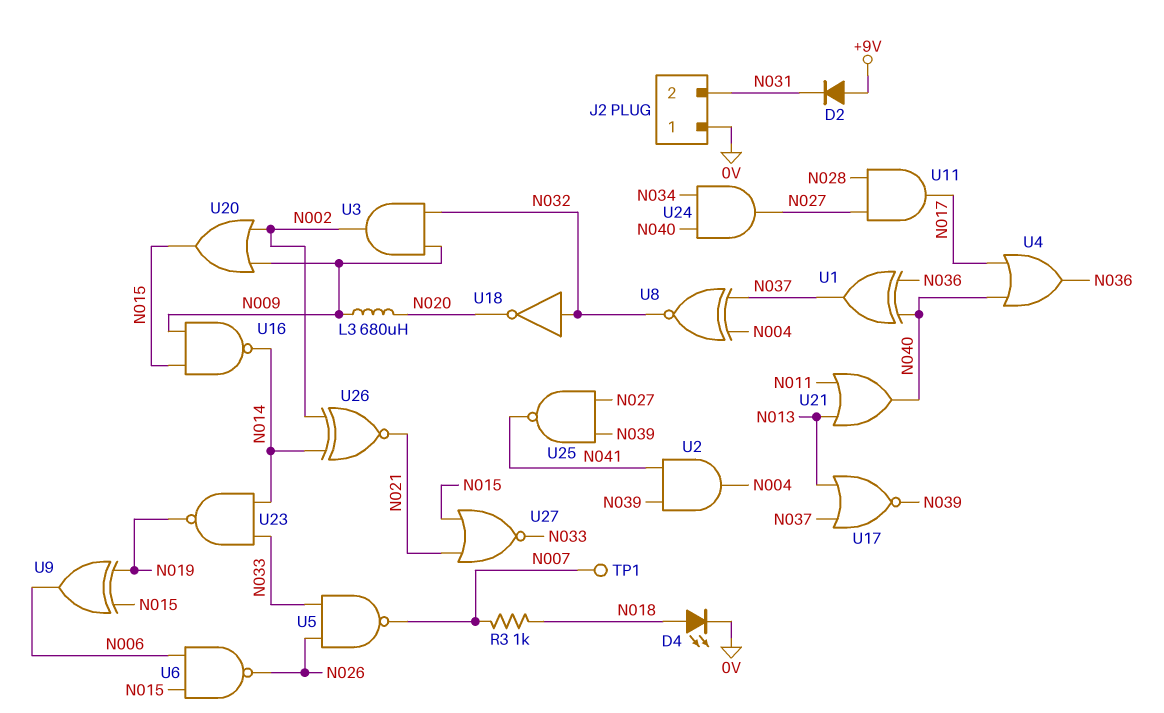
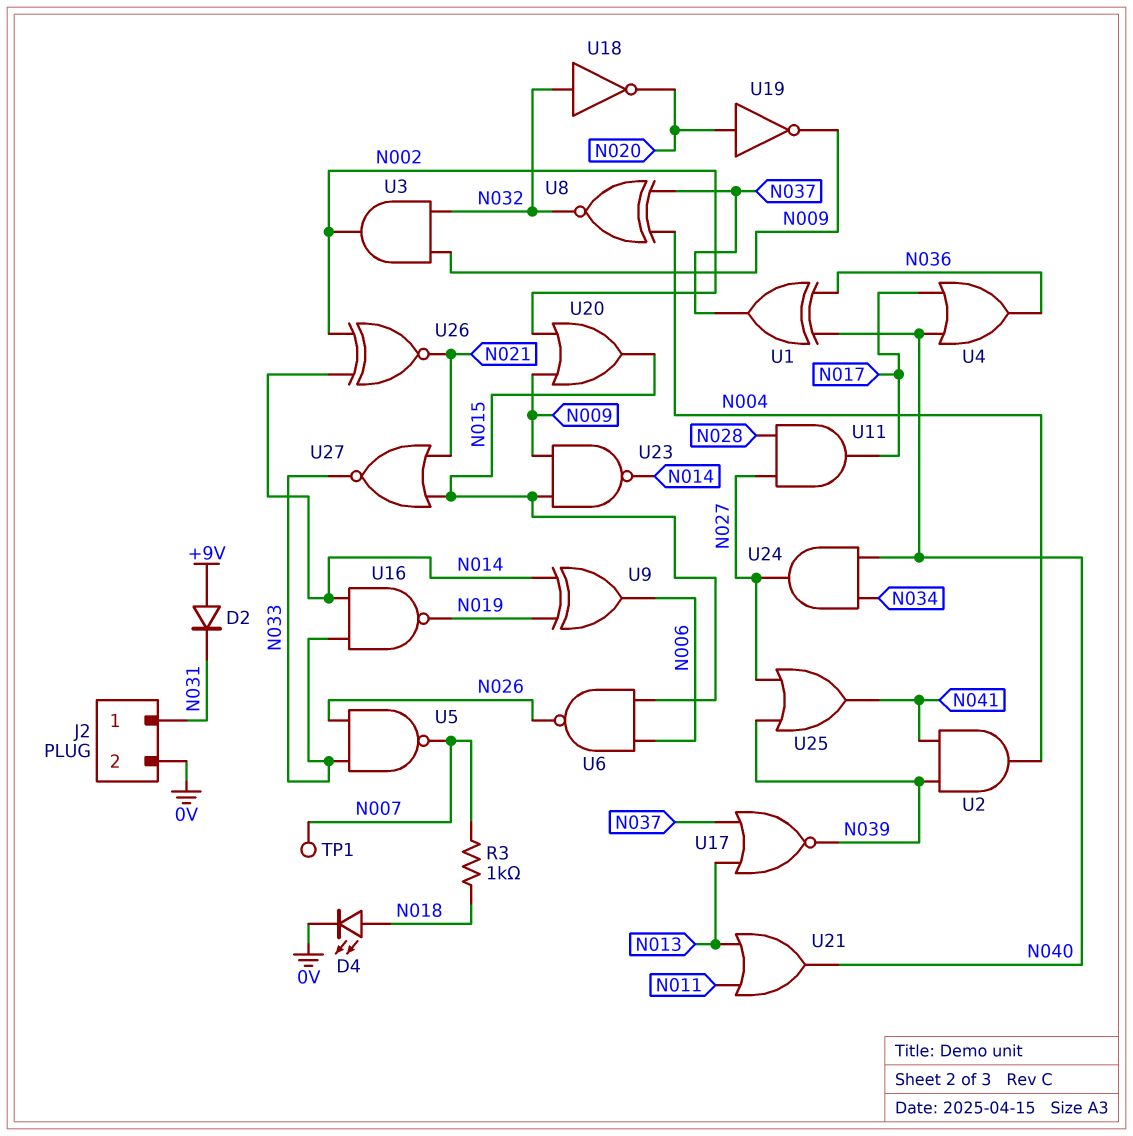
J2 pin 1: 0V -> N031
J2 pin 2: N031 -> 0V
L3: 680uH (N009, N020) -> none
U9: XOR (in N015, in N019, out N006) -> XOR (in N014, in N019, out N006)
U16: NAND (in N009, in N015, out N014) -> NAND (in N014, in N033, out N019)
U19: none -> NOT (in N020, out N009)
U23: NAND (in N014, in N033, out N019) -> NAND (in N009, in N015, out N014)
U25: NAND (in N027, in N039, out N041) -> OR (in N027, in N039, out N041)

